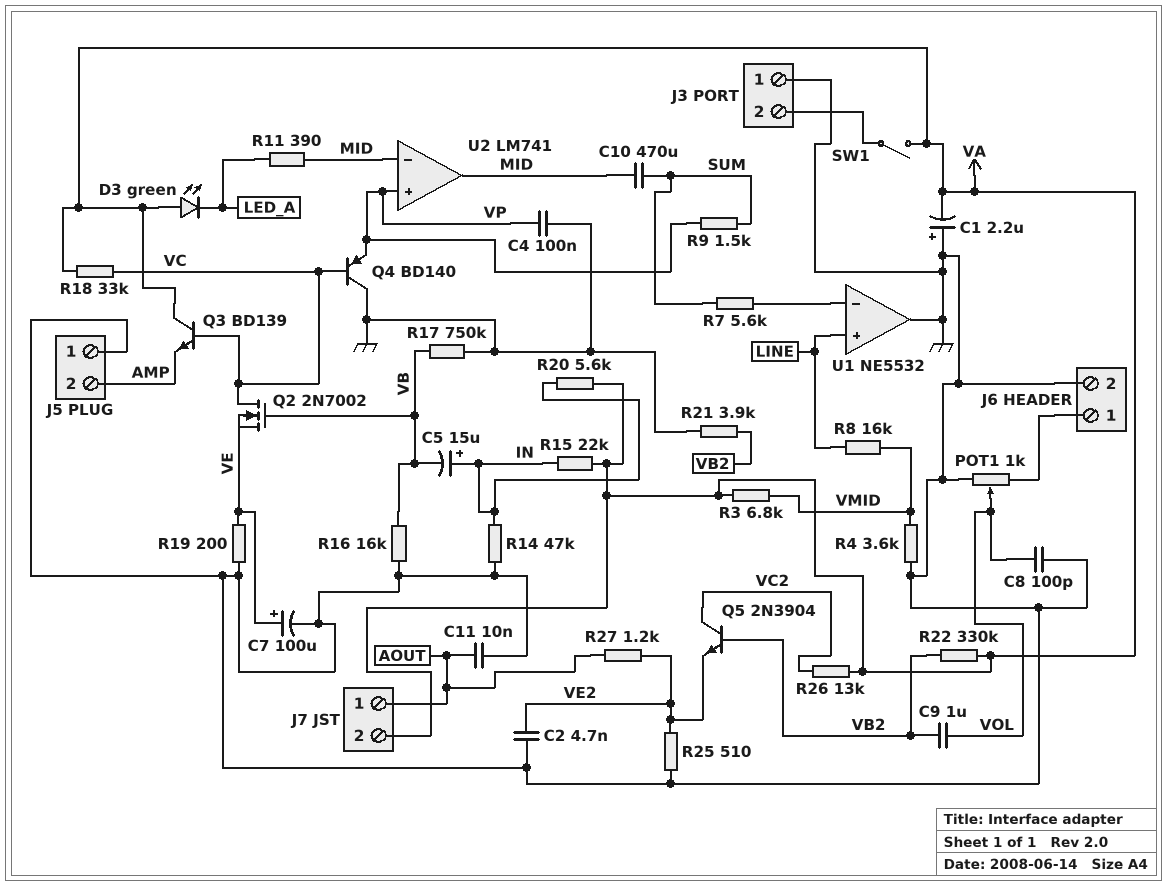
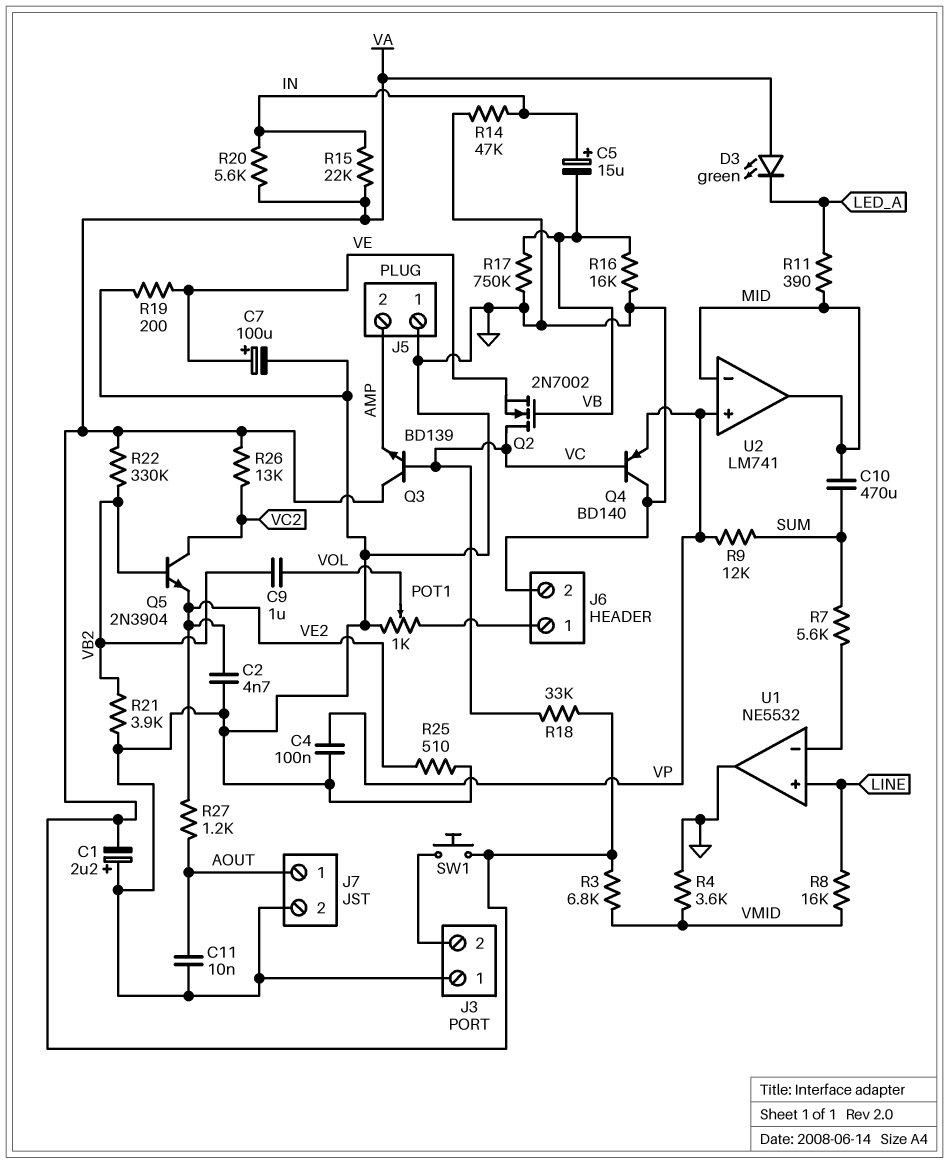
C8: 100pF (GND, VOL) -> none
J7 pin 2: VA -> GND
R9: 1.5k (SUM, VP) -> 12k (SUM, VP)
SW1: switch (J3/2, VA) -> button (J3/2, VA)

